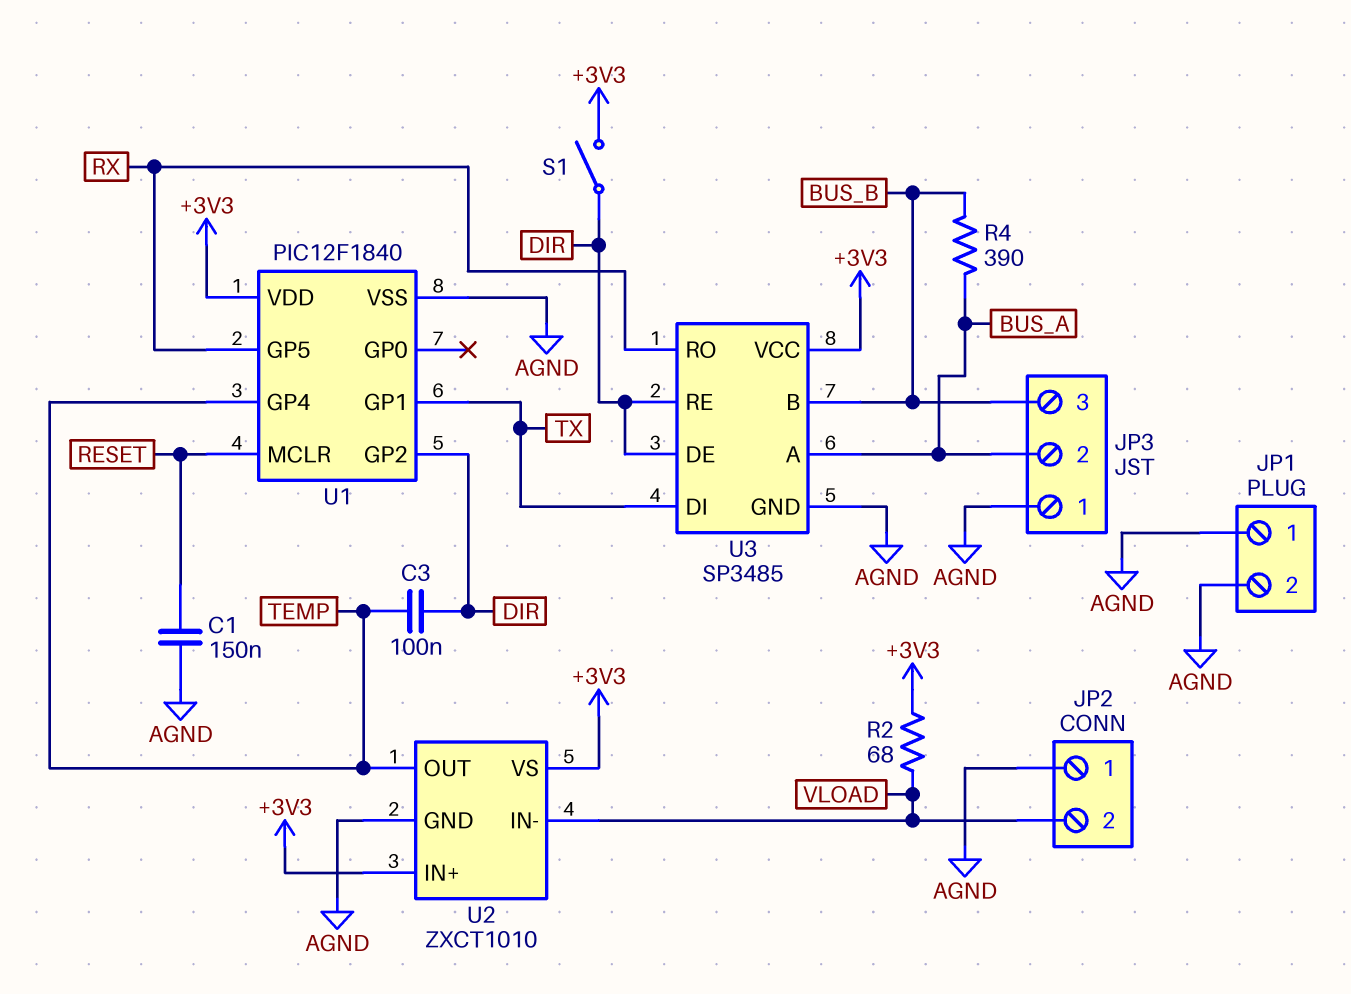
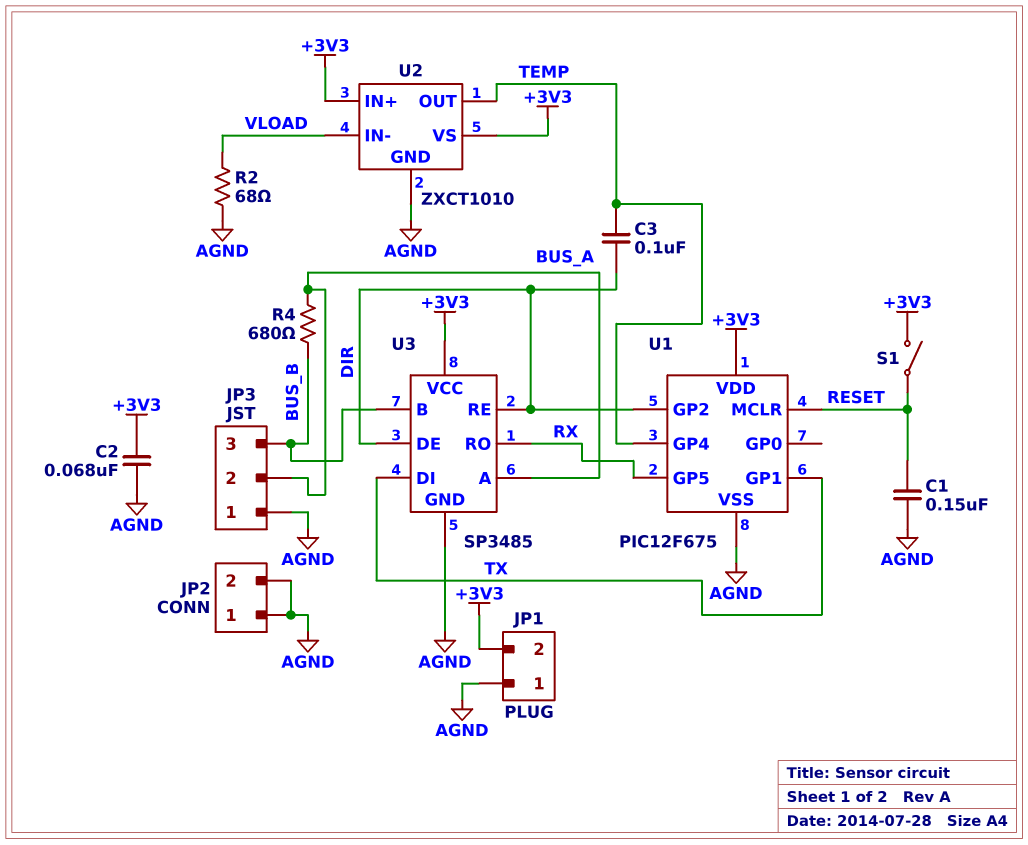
C2: none -> 68nF (+3V3, AGND)
JP1 pin 2: AGND -> +3V3
JP2 pin 2: VLOAD -> AGND
R2: 68 (+3V3, VLOAD) -> 68 (AGND, VLOAD)
R4: 390 (BUS_A, BUS_B) -> 680 (BUS_A, BUS_B)
S1: switch (+3V3, DIR) -> switch (+3V3, RESET)
U1: PIC12F1840 -> PIC12F675

